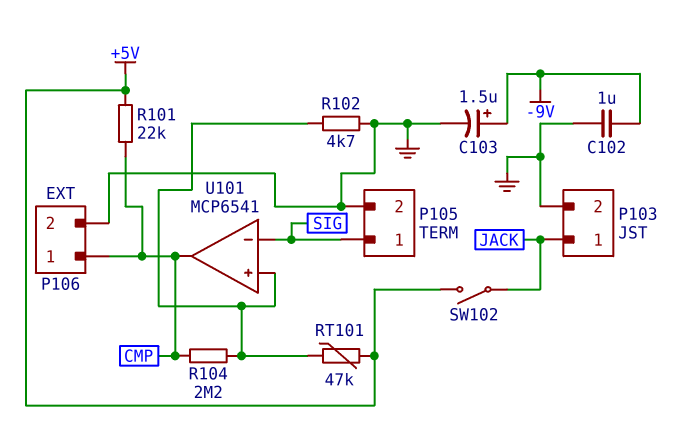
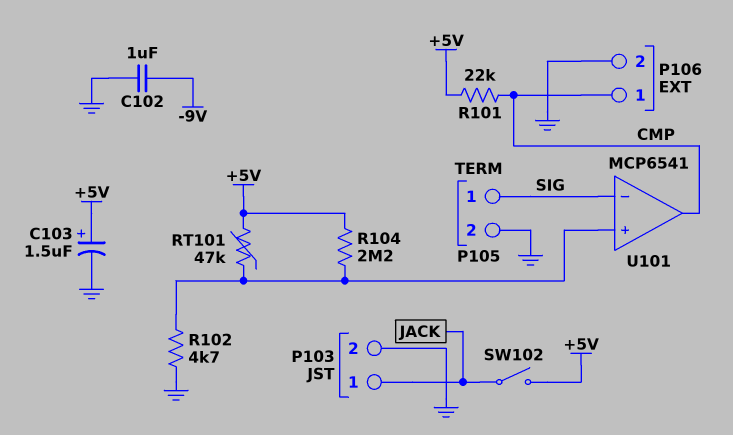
C103: 1.5uF (plus -9V, minus GND) -> 1.5uF (plus +5V, minus GND)
R104: 2.2M (CMP, U101/in+) -> 2.2M (+5V, U101/in+)

